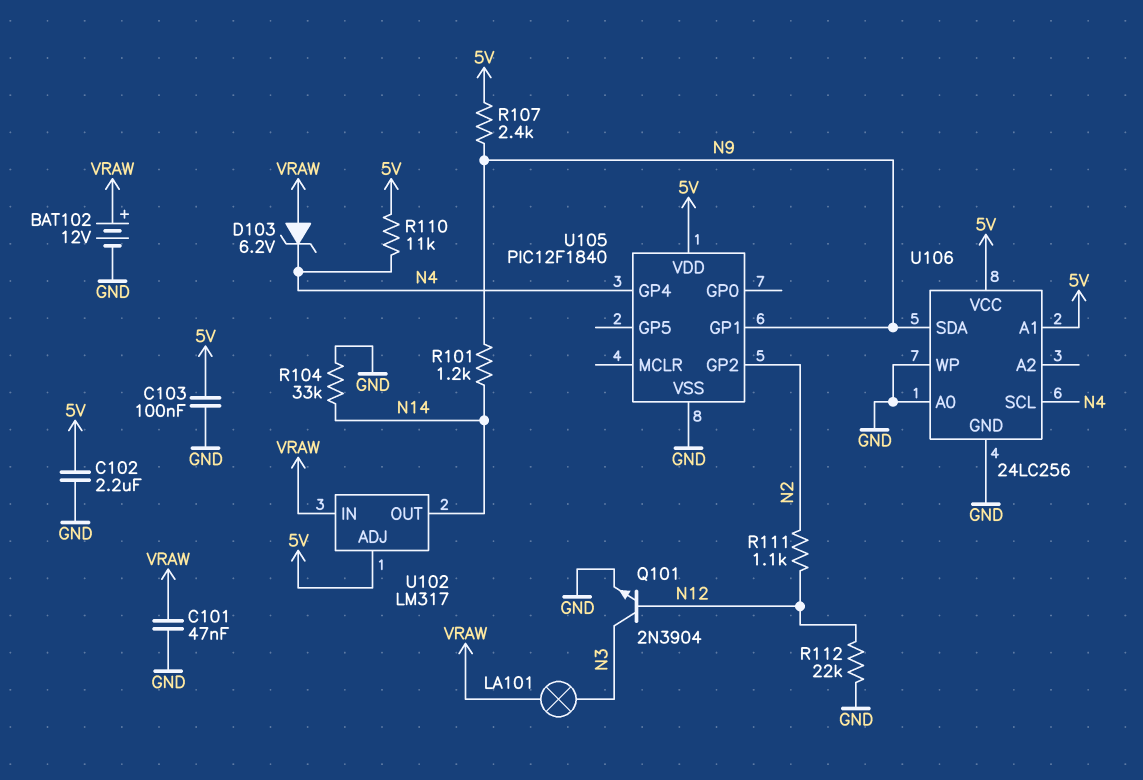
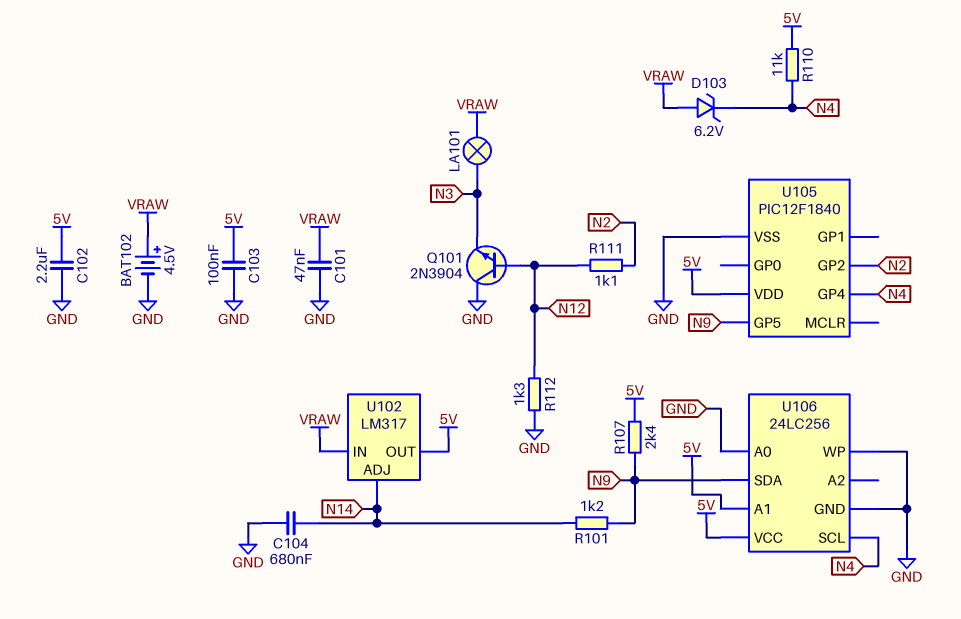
BAT102: 12V (plus VRAW, minus GND) -> 4.5V (plus VRAW, minus GND)
C104: none -> 680nF (GND, N14)
Q101: NPN 2N3904 (B N12, C N3, E GND) -> NPN 2N3904 (B N12, C GND, E N3)
R104: 33k (GND, N14) -> none
R112: 22k (GND, N12) -> 1.3k (GND, N12)
U102 pin ADJ: 5V -> N14
U102 pin OUT: N14 -> 5V
U105 pin GP1: N9 -> none
U105 pin GP5: none -> N9

